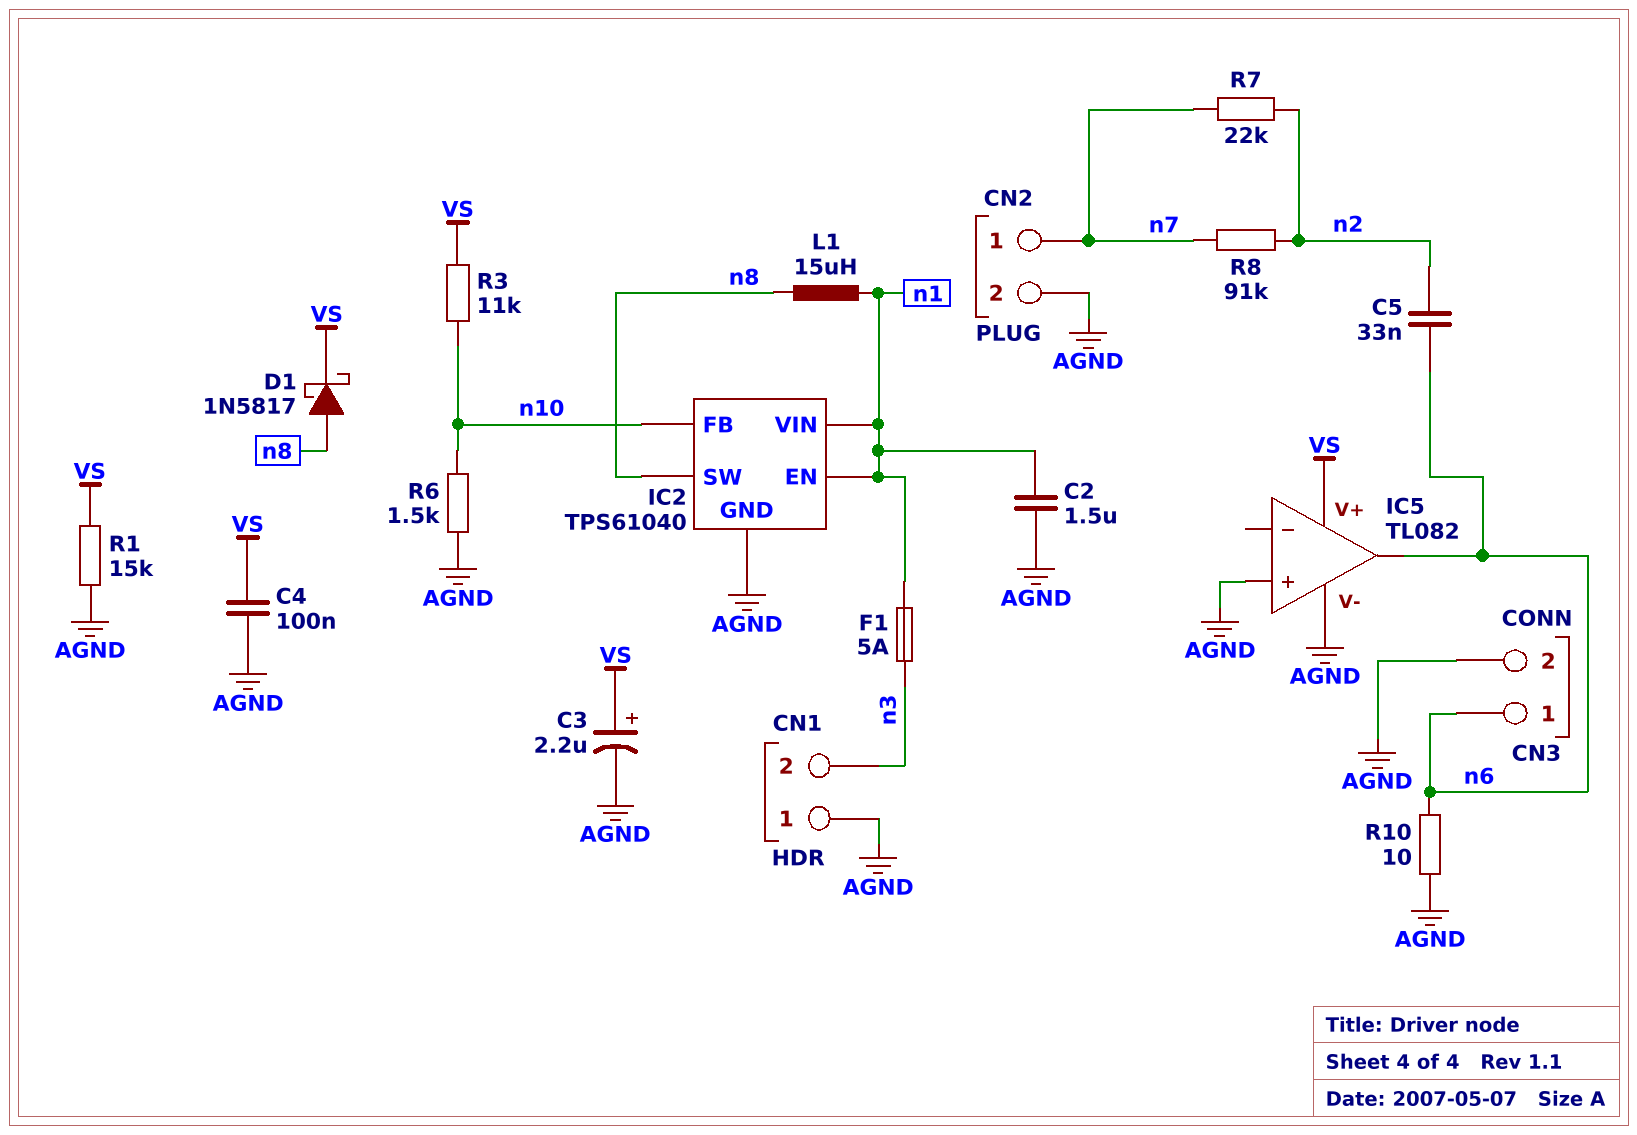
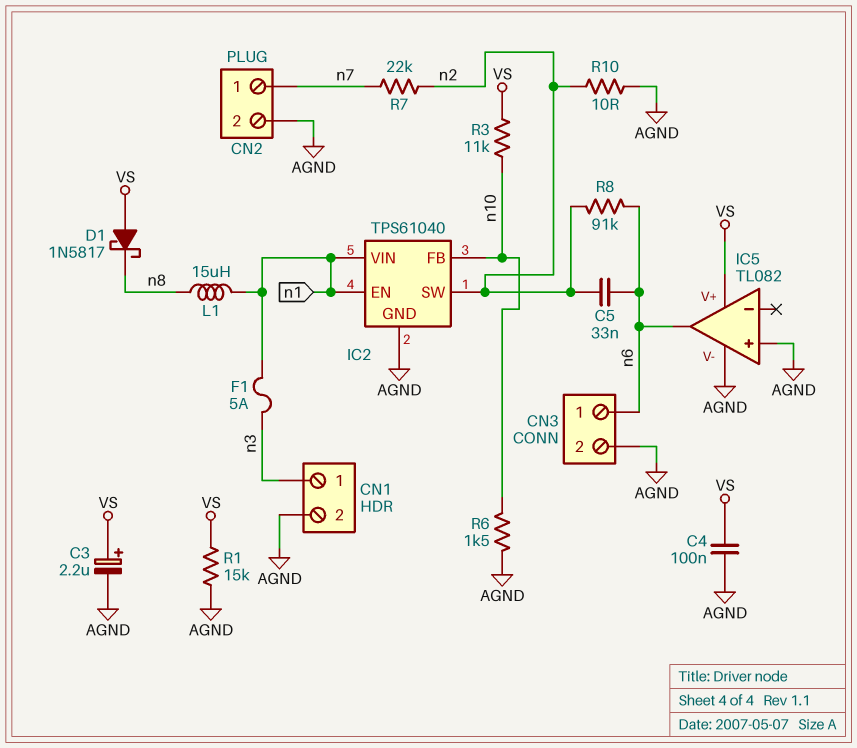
C2: 1.5uF (AGND, n1) -> none
CN1 pin 1: AGND -> n3
CN1 pin 2: n3 -> AGND
D1: schottky 1N5817 (A n8, K VS) -> schottky 1N5817 (A VS, K n8)
IC2 pin SW: n8 -> n2
R8: 91k (n2, n7) -> 91k (n2, n6)
R10: 10 (AGND, n6) -> 10 (AGND, n2)

